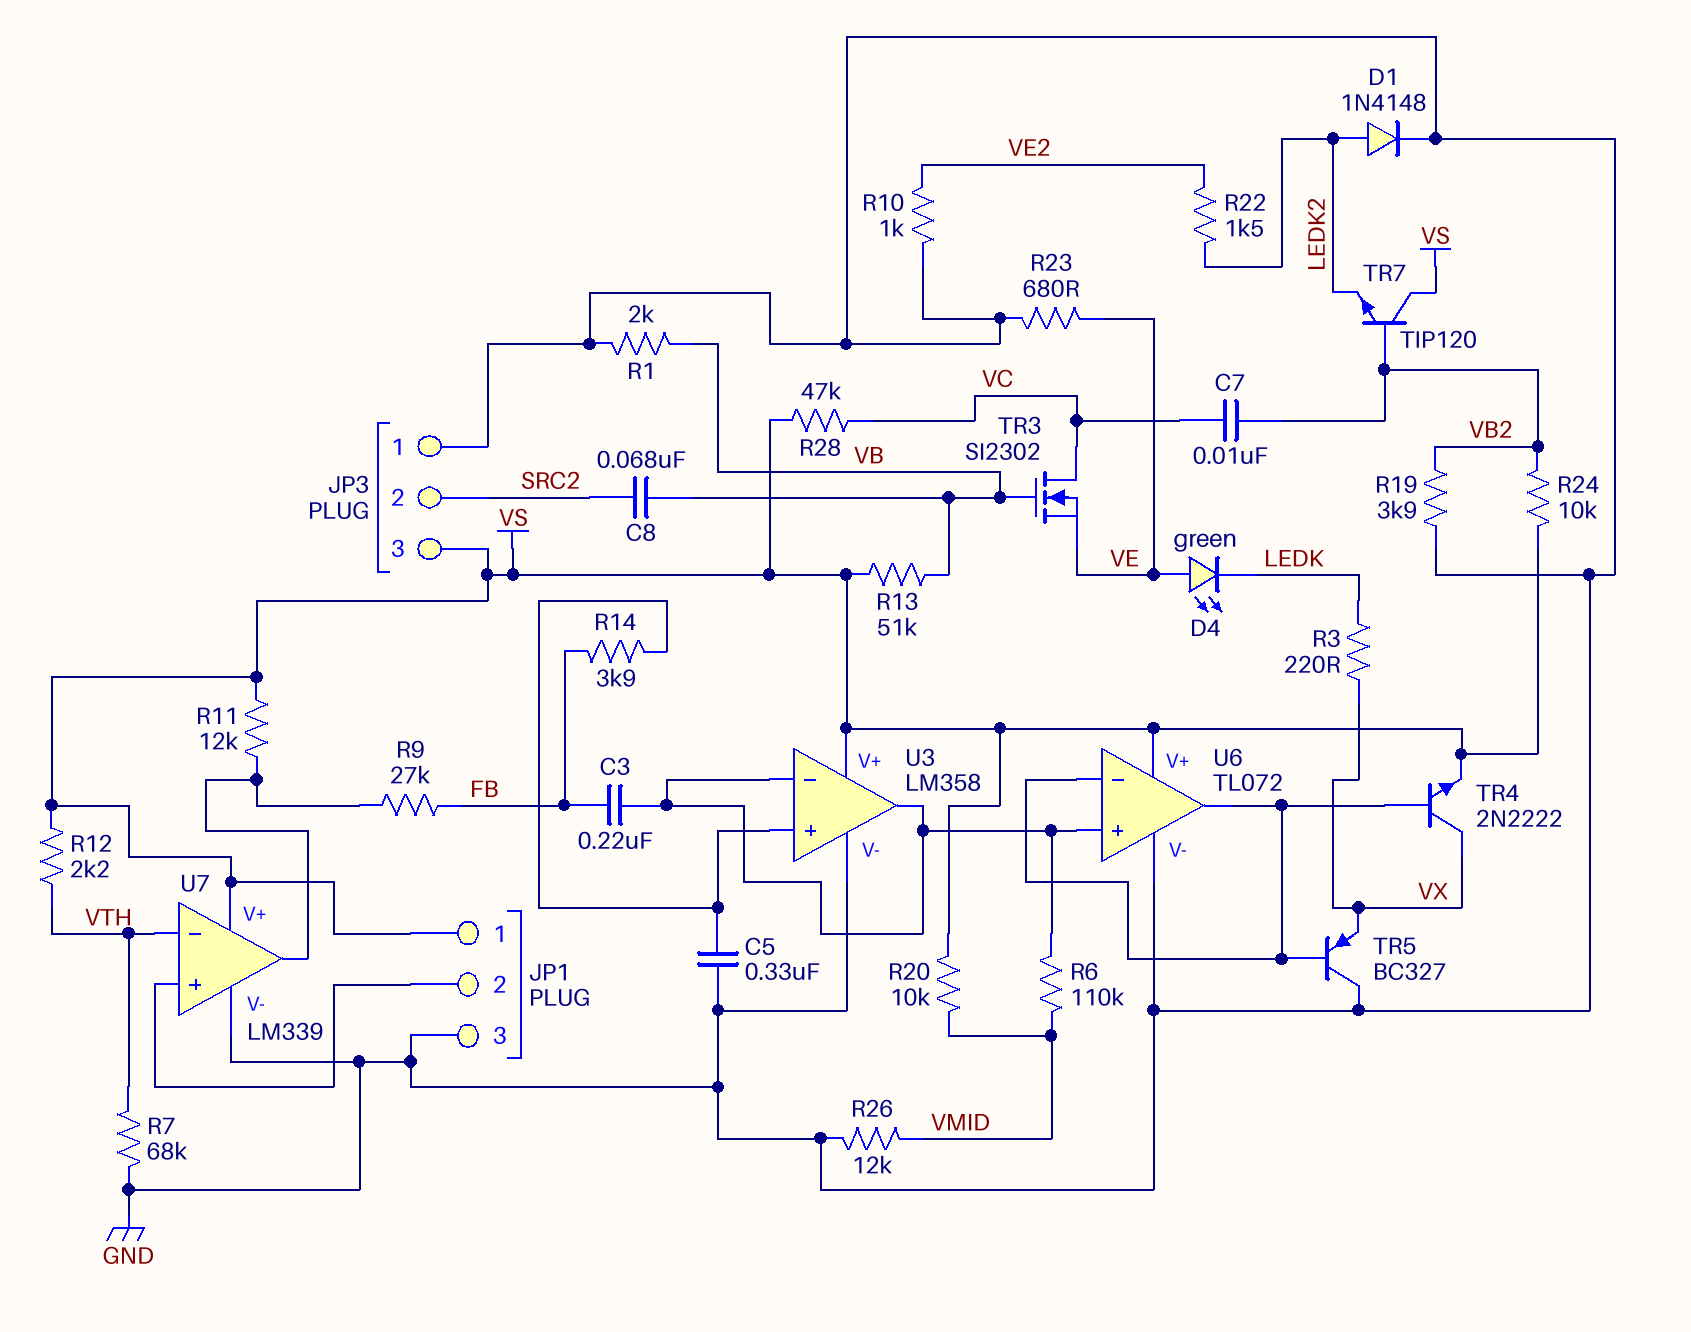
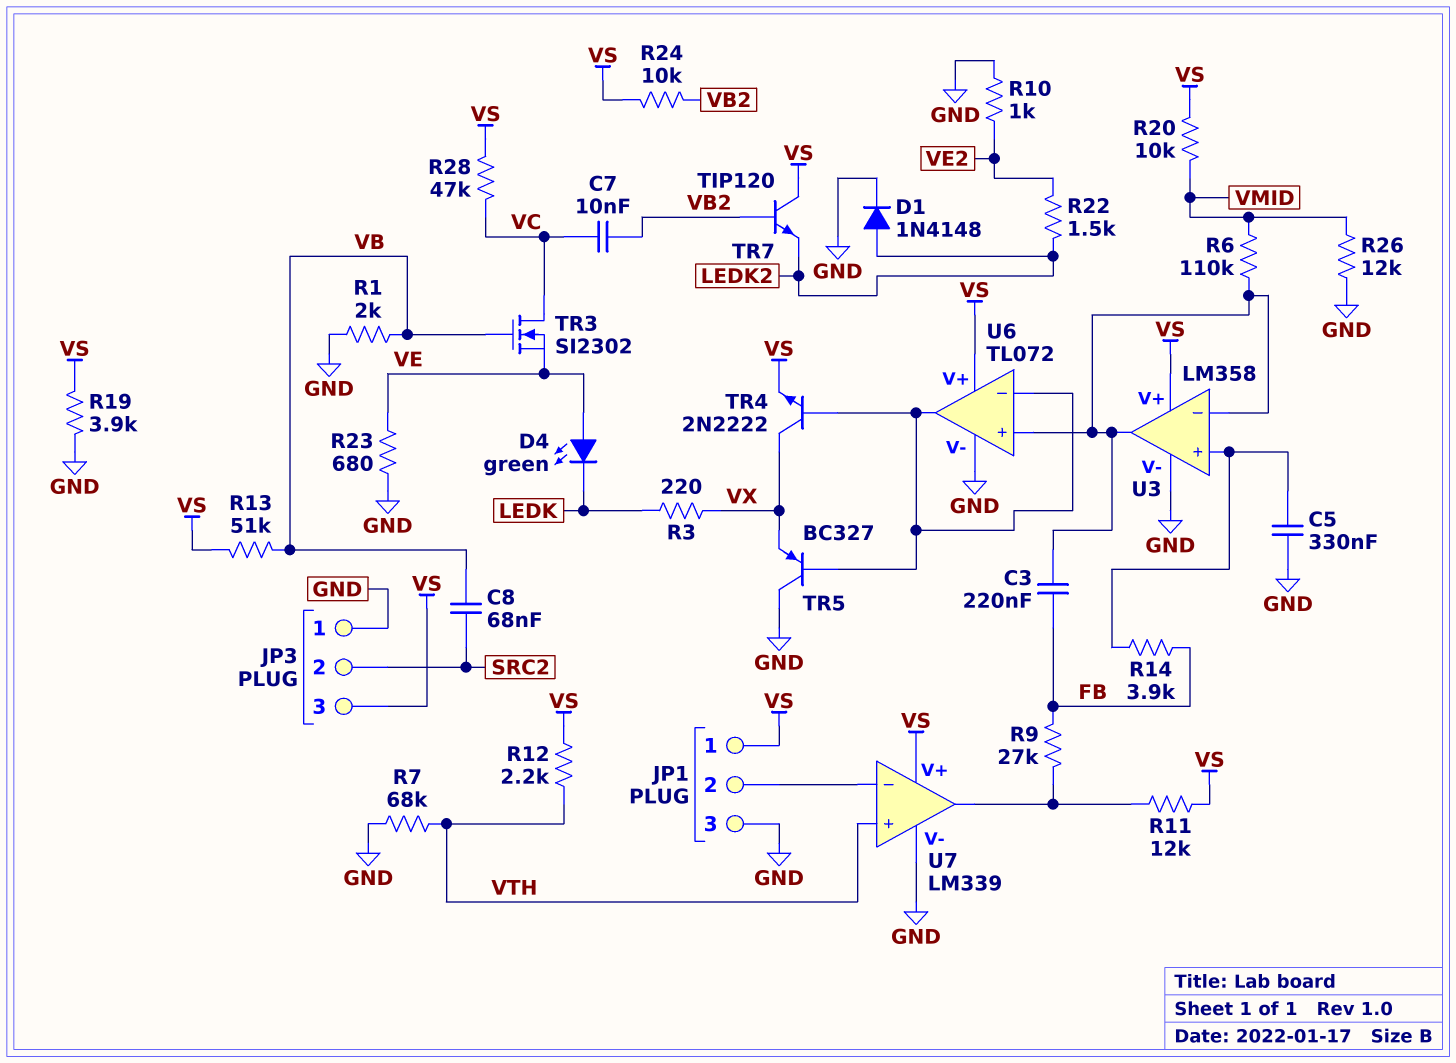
R19: 3.9k (GND, VB2) -> 3.9k (GND, VS)
U7 pin in+: JP1/2 -> VTH
U7 pin in-: VTH -> JP1/2

